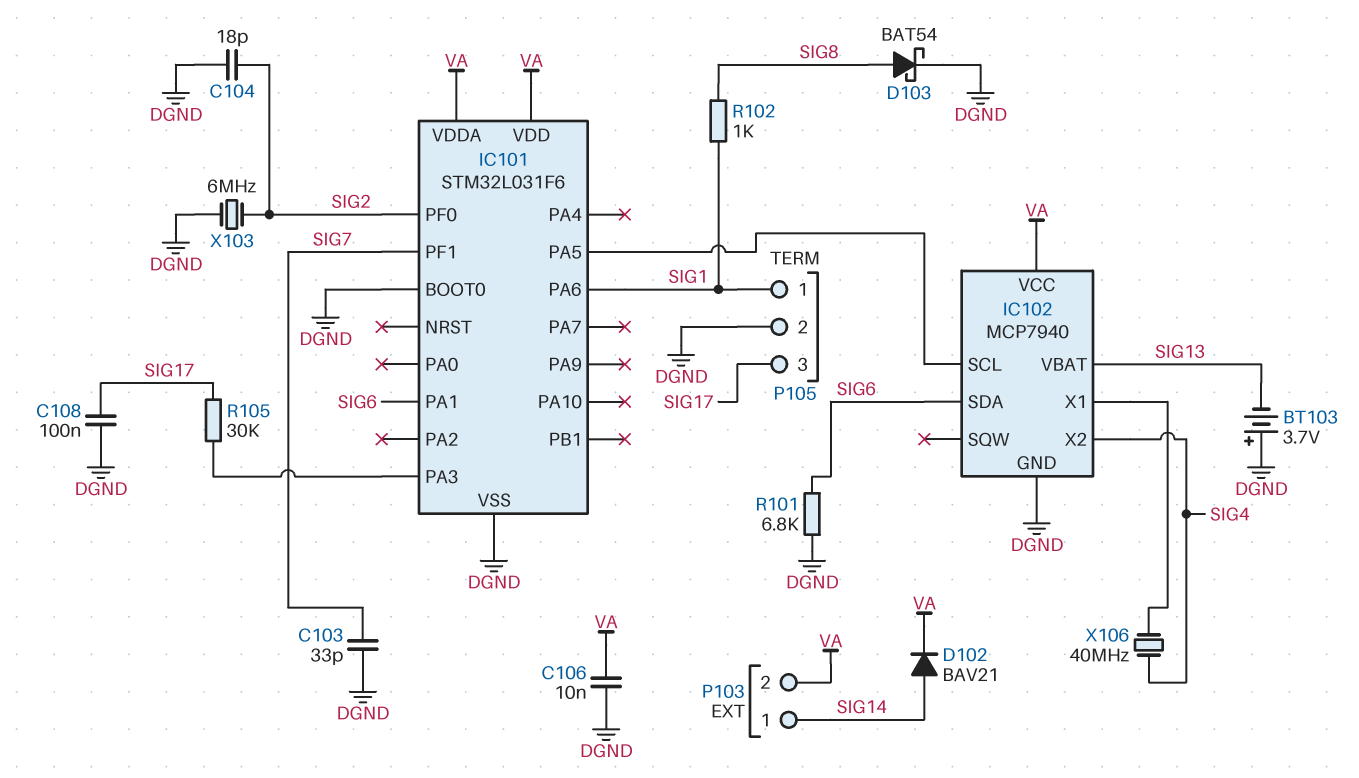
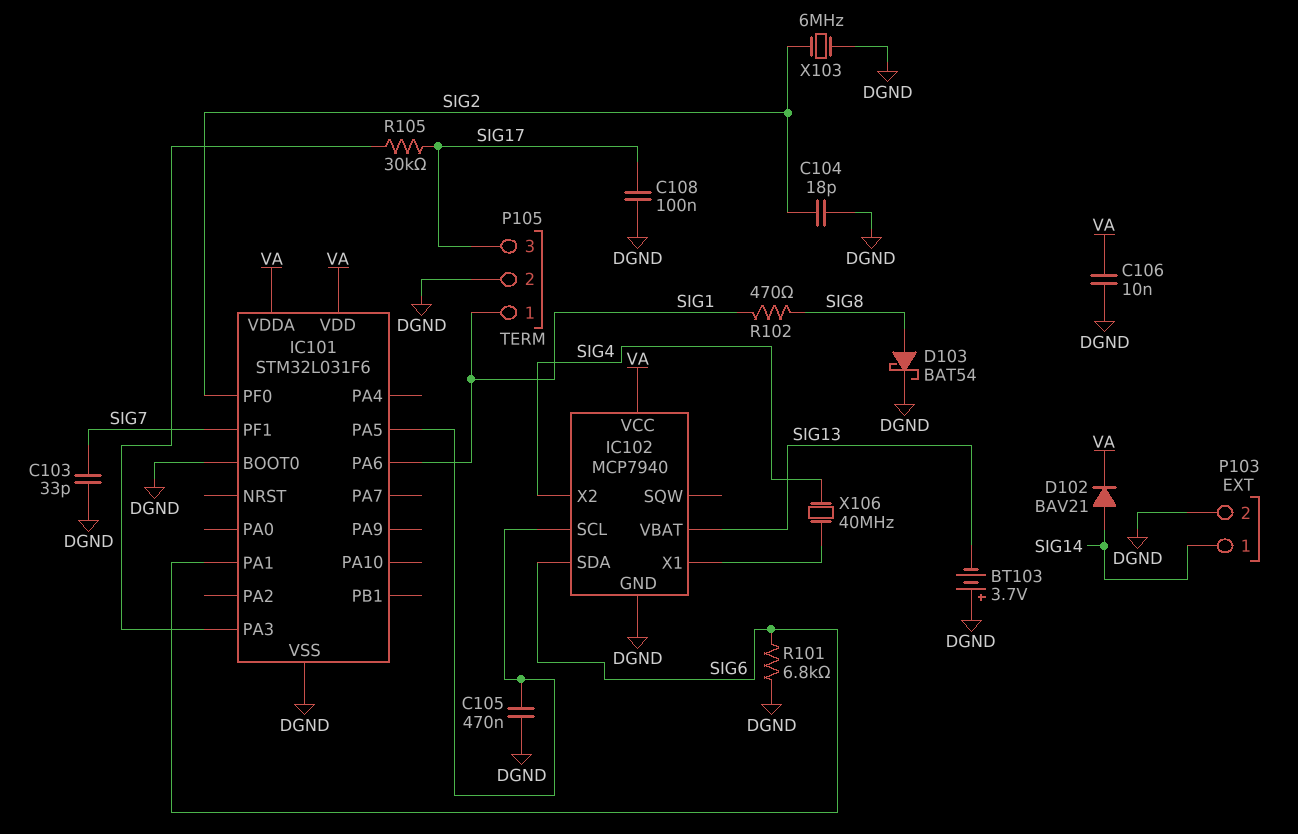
C105: none -> 470nF (DGND, IC101/PA5)
P103 pin 2: VA -> DGND
R102: 1k (SIG1, SIG8) -> 470 (SIG1, SIG8)

